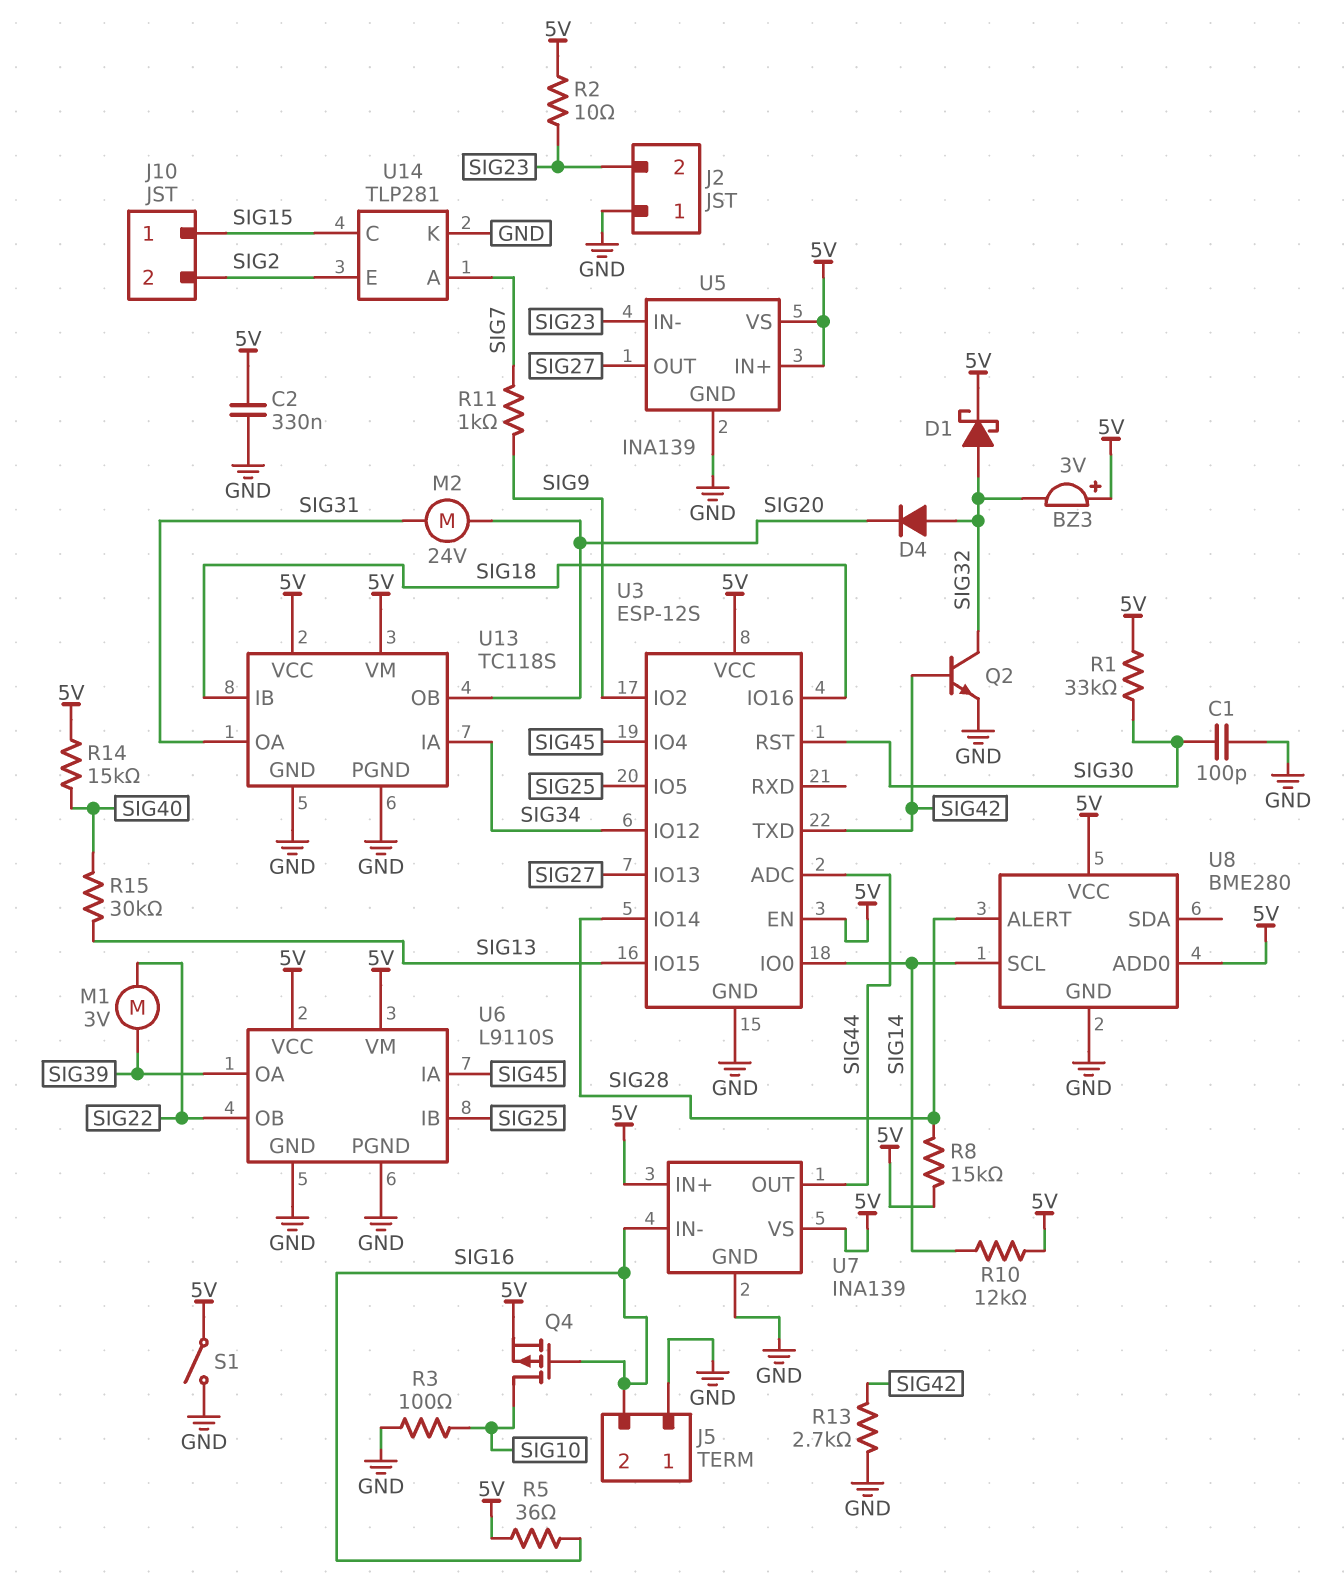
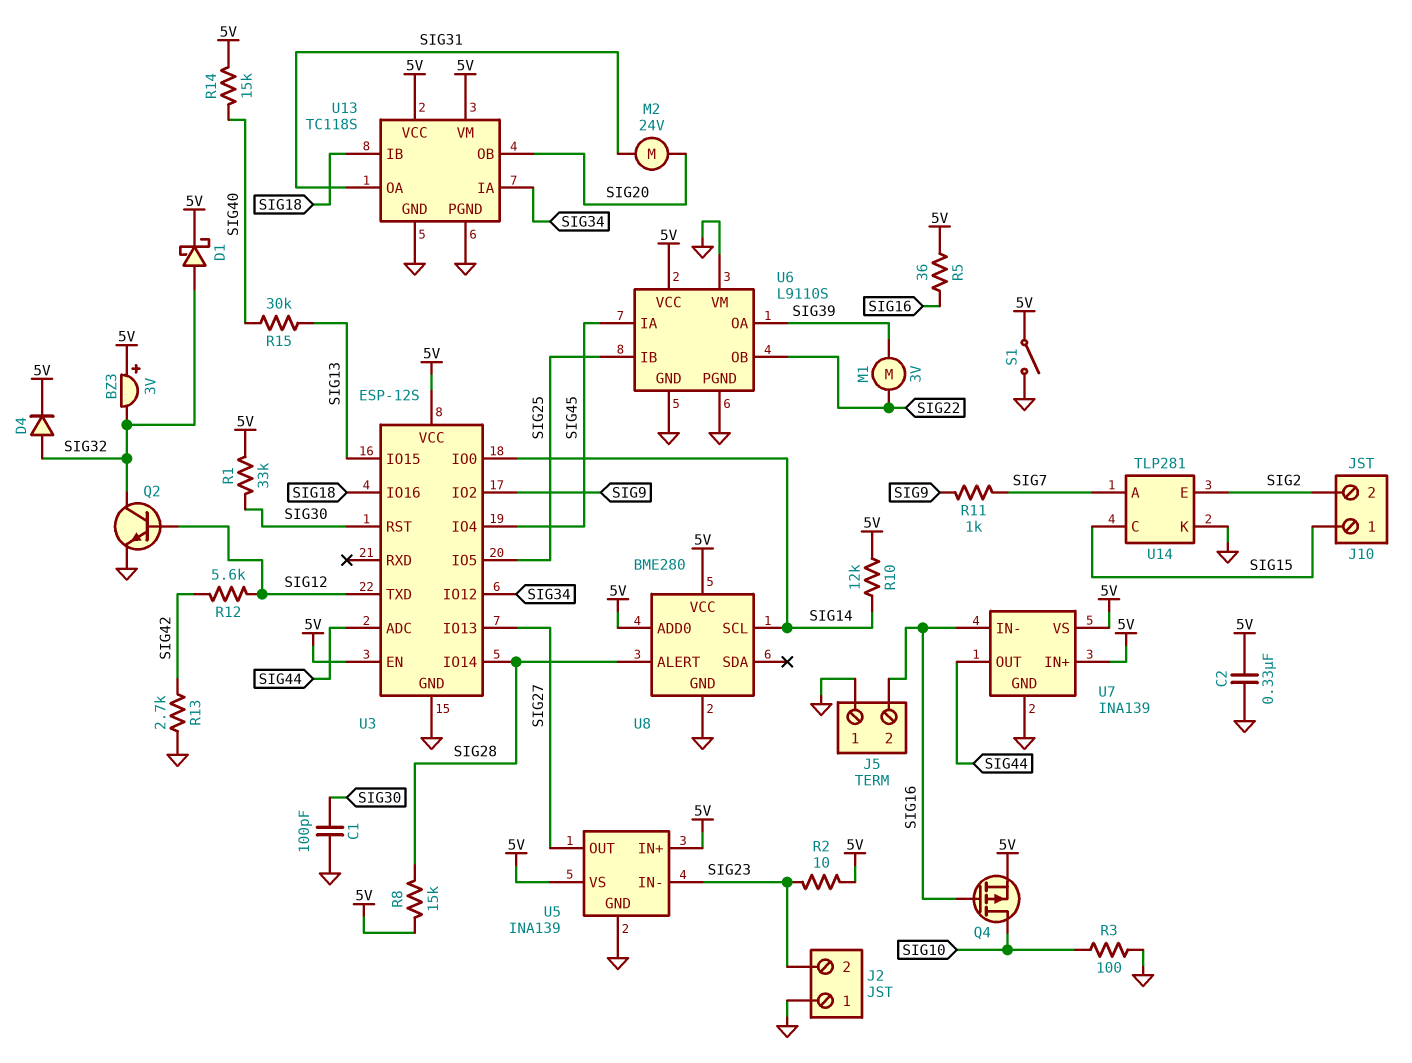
D4: diode (A SIG32, K SIG20) -> diode (A SIG32, K 5V)
Q2: NPN (B SIG42, C SIG32, E GND) -> NPN (B SIG12, C SIG32, E GND)
R12: none -> 5.6k (SIG12, SIG42)
U3 pin TXD: SIG42 -> SIG12
U6 pin VM: 5V -> GND

